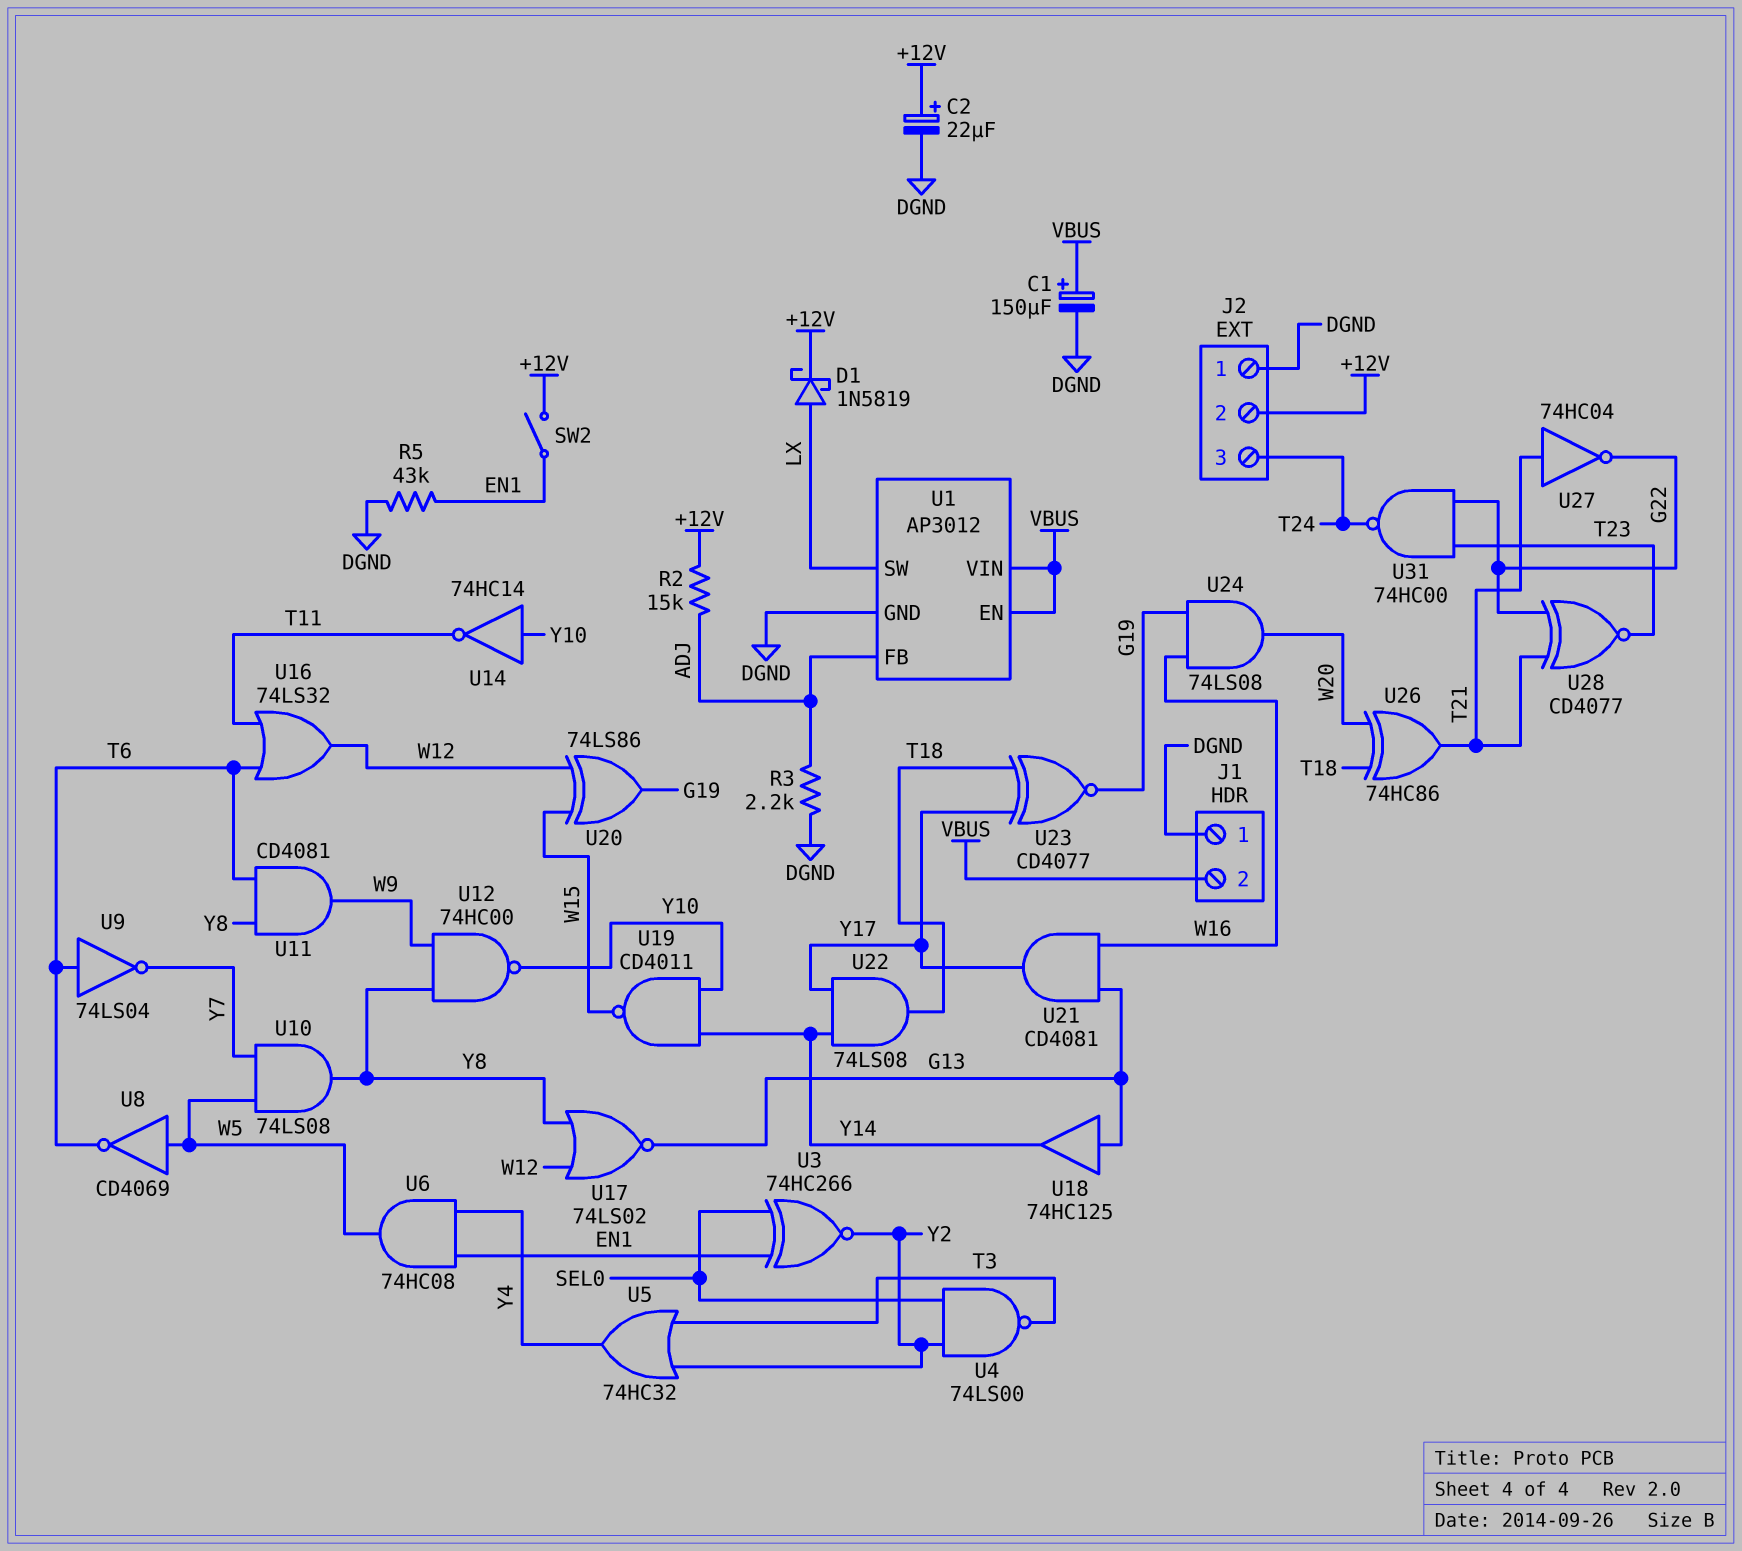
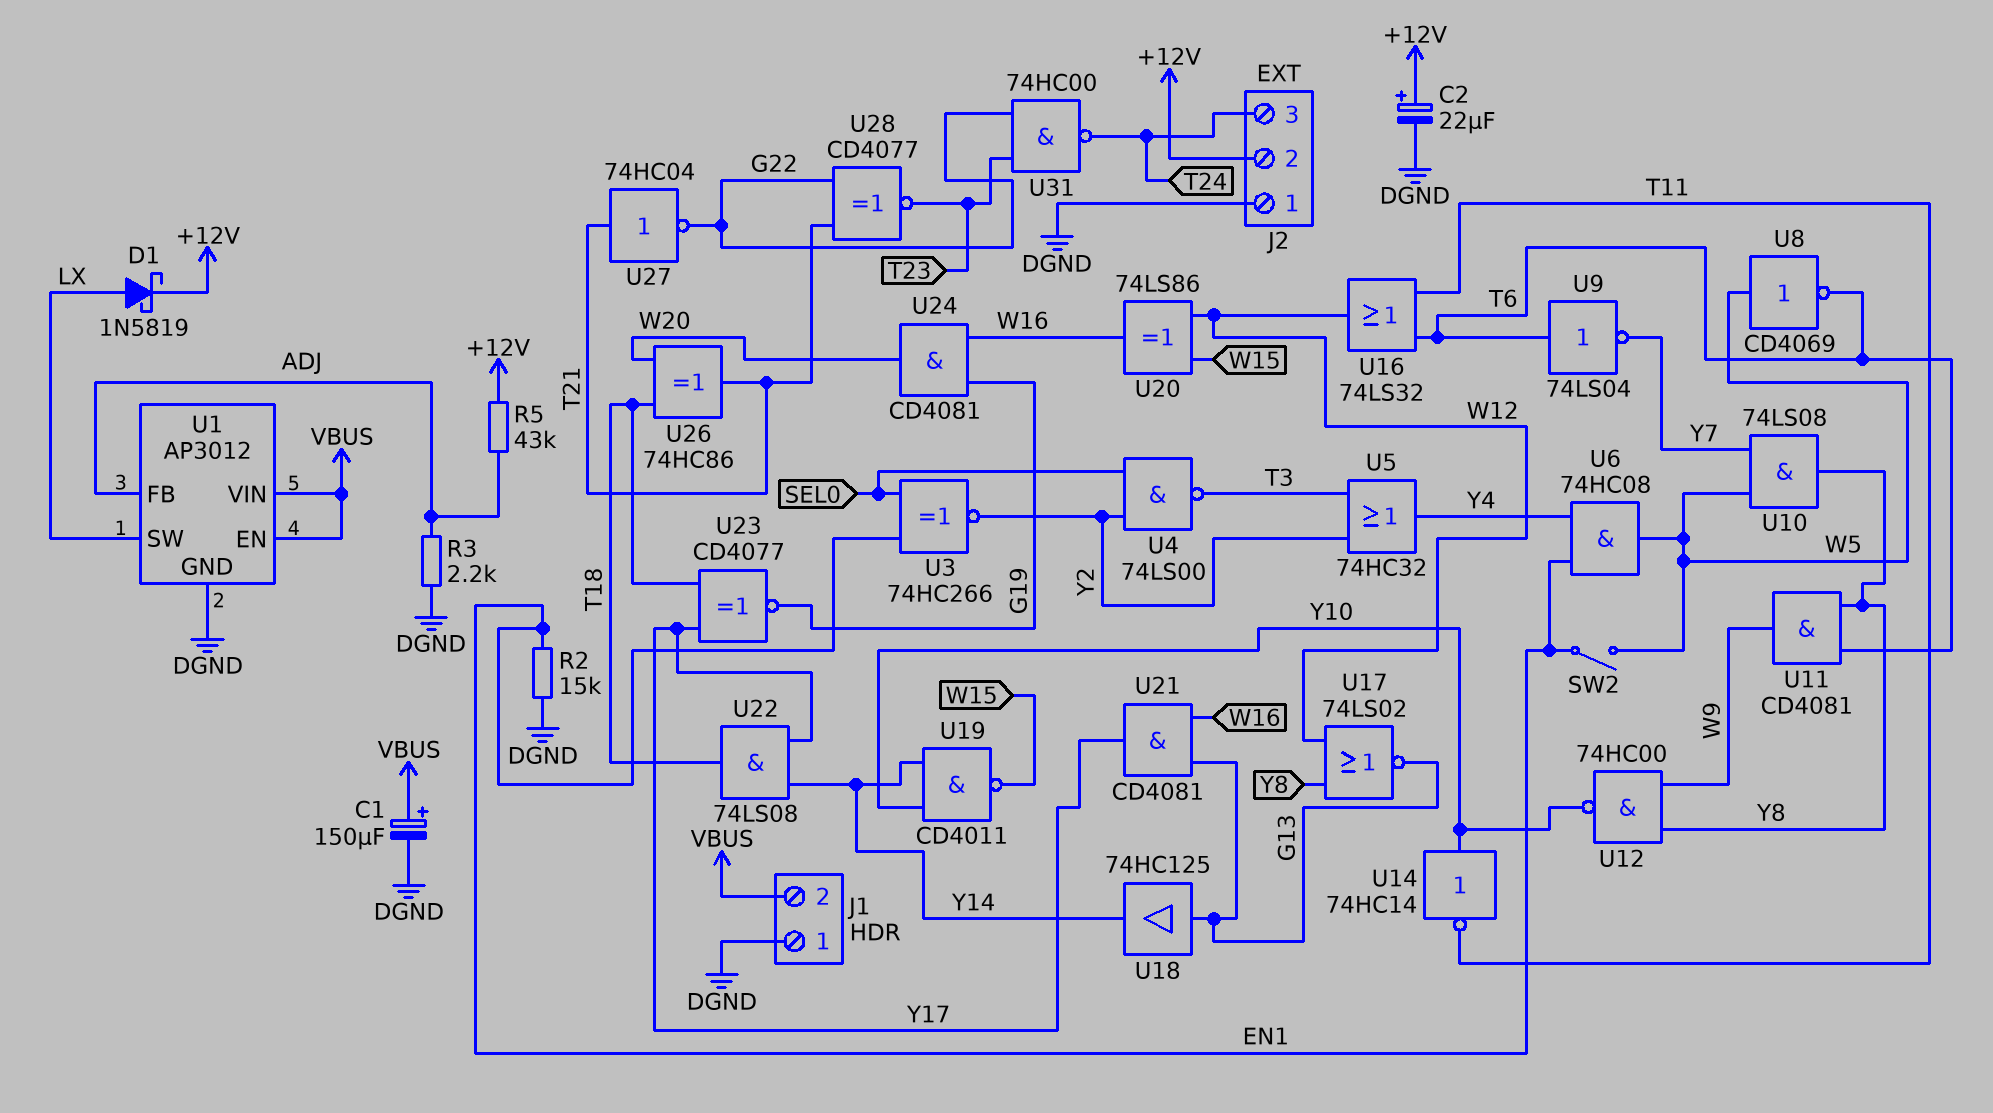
R2: 15k (+12V, ADJ) -> 15k (DGND, EN1)
R5: 43k (DGND, EN1) -> 43k (+12V, ADJ)
SW2: switch (+12V, EN1) -> switch (EN1, W5)
U20: XOR 74LS86 (in W12, in W15, out G19) -> XOR 74LS86 (in W12, in W15, out W16)
U24: AND 74LS08 (in G19, in W16, out W20) -> AND CD4081 (in G19, in W16, out W20)

